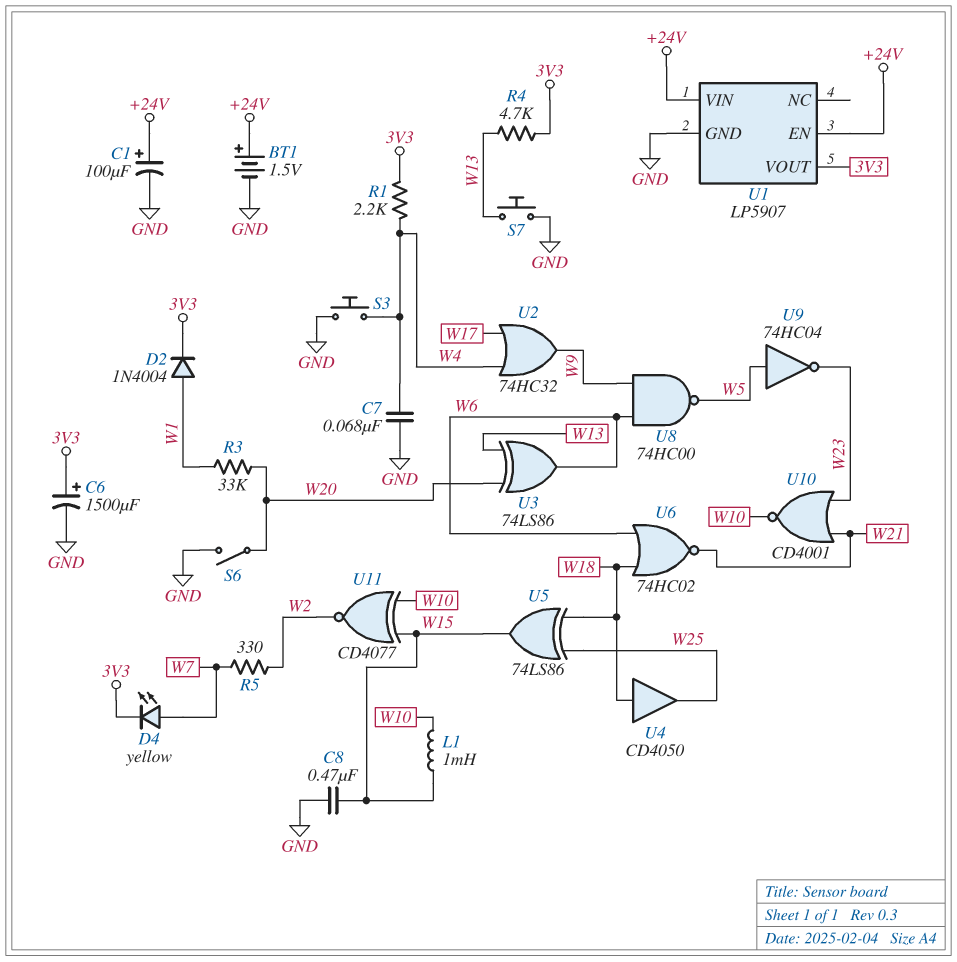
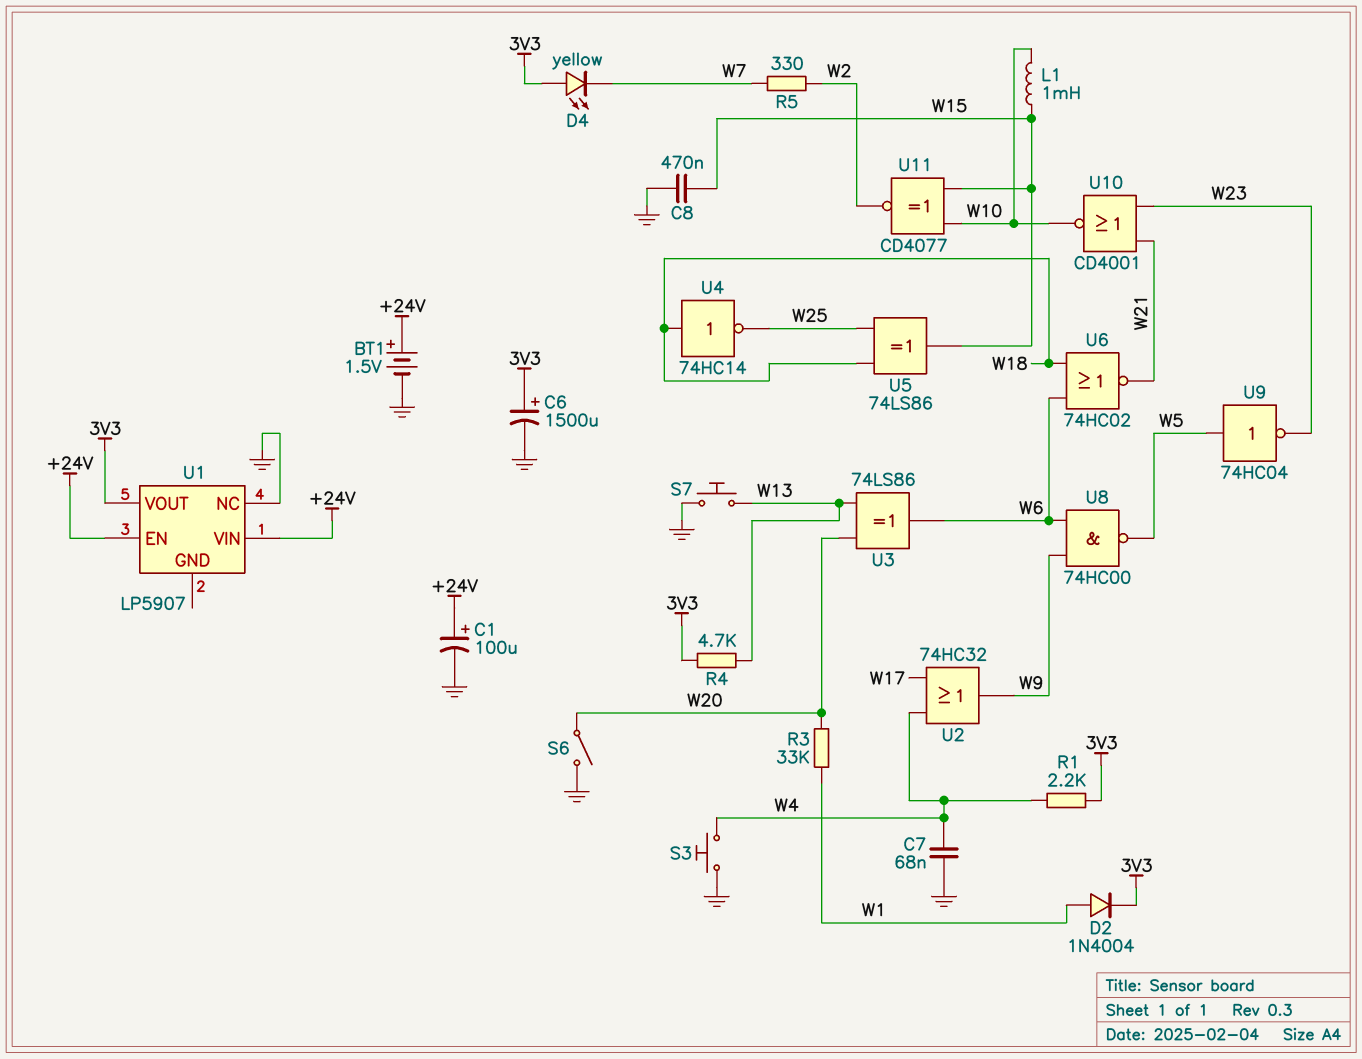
D4: LED yellow (A W7, K 3V3) -> LED yellow (A 3V3, K W7)
U1 pin GND: GND -> none
U1 pin NC: none -> GND
U4: buffer CD4050 (in W18, out W25) -> NOT 74HC14 (in W18, out W25)

